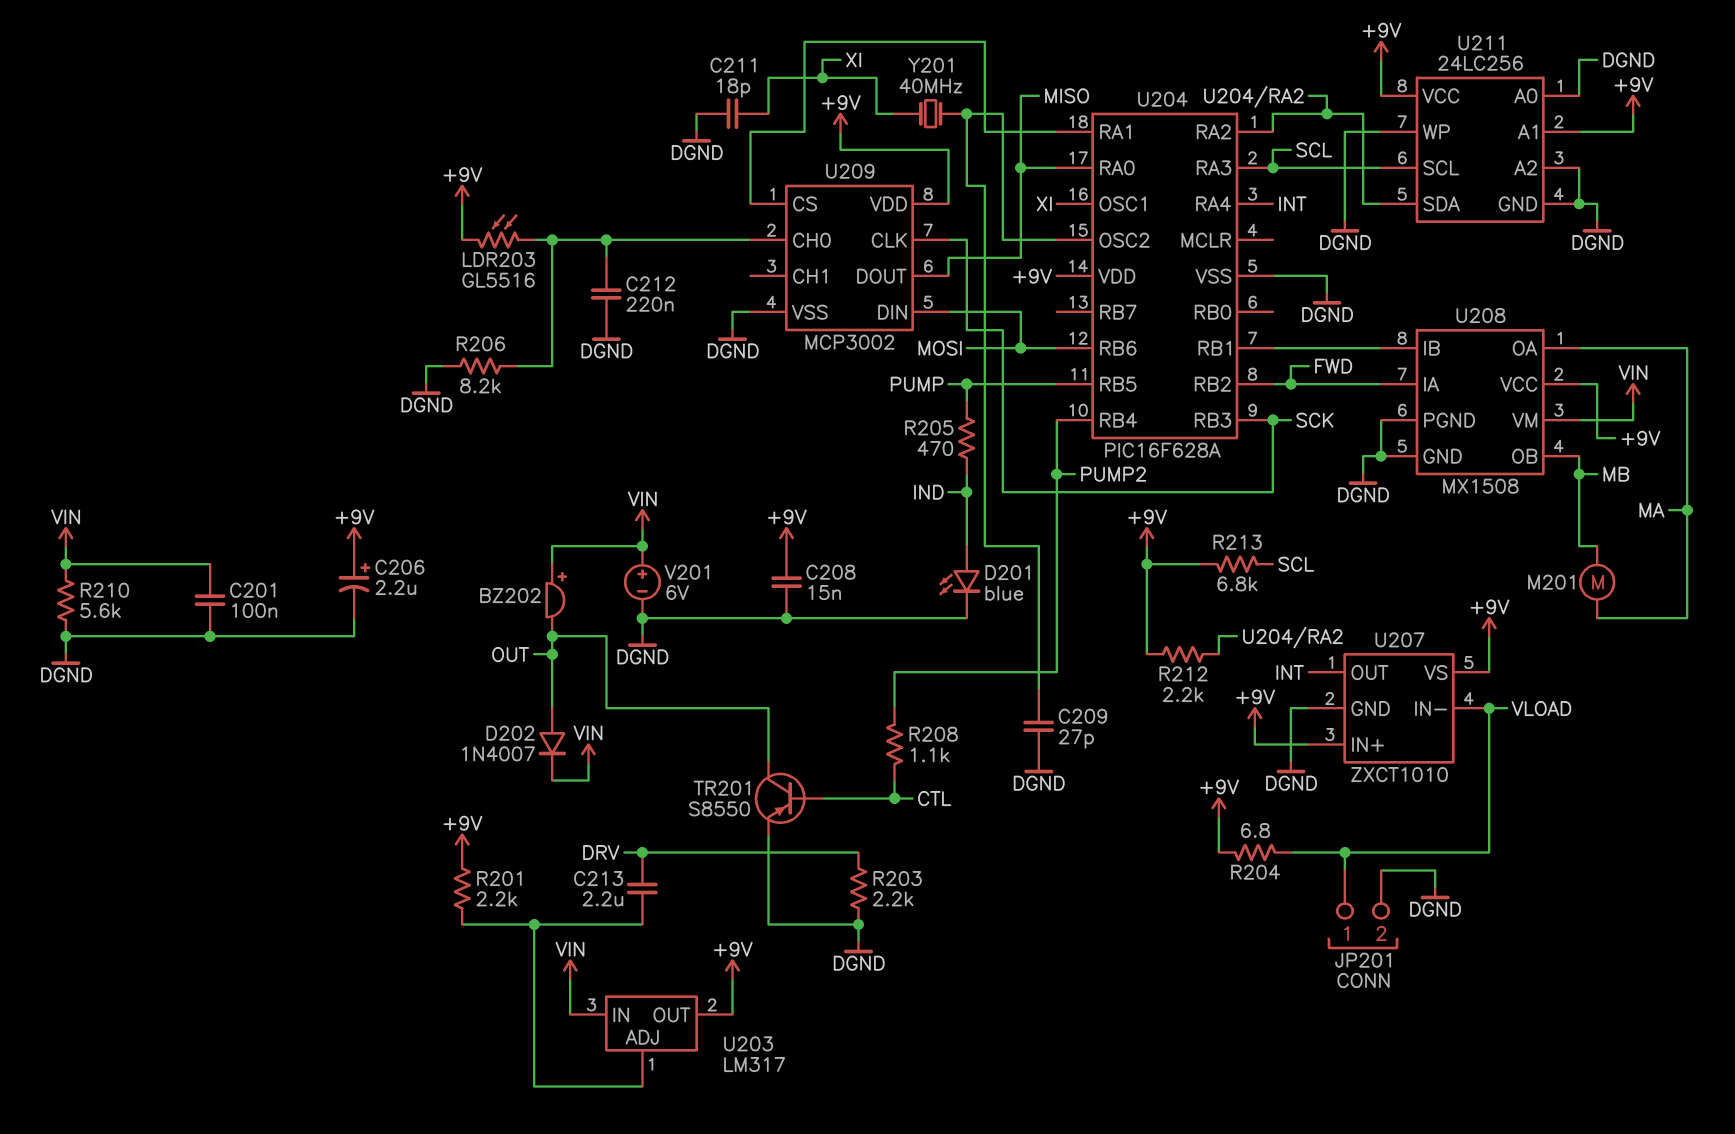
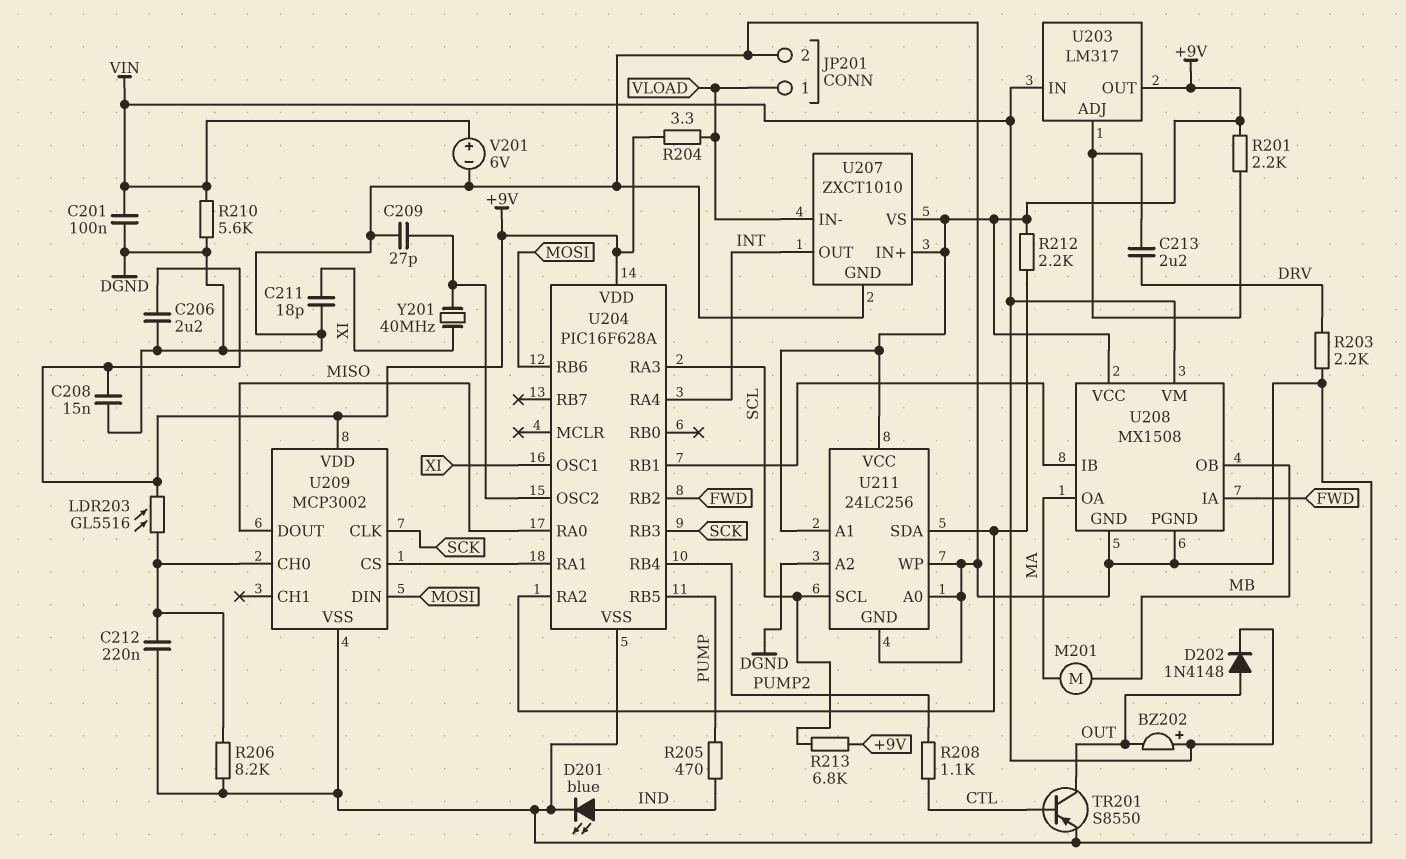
C206: 2.2uF (plus +9V, minus DGND) -> 2.2uF (+9V, DGND)
D202: diode 1N4007 (A OUT, K VIN) -> diode 1N4148 (A OUT, K VIN)
R204: 6.8 (+9V, VLOAD) -> 3.3 (+9V, VLOAD)

